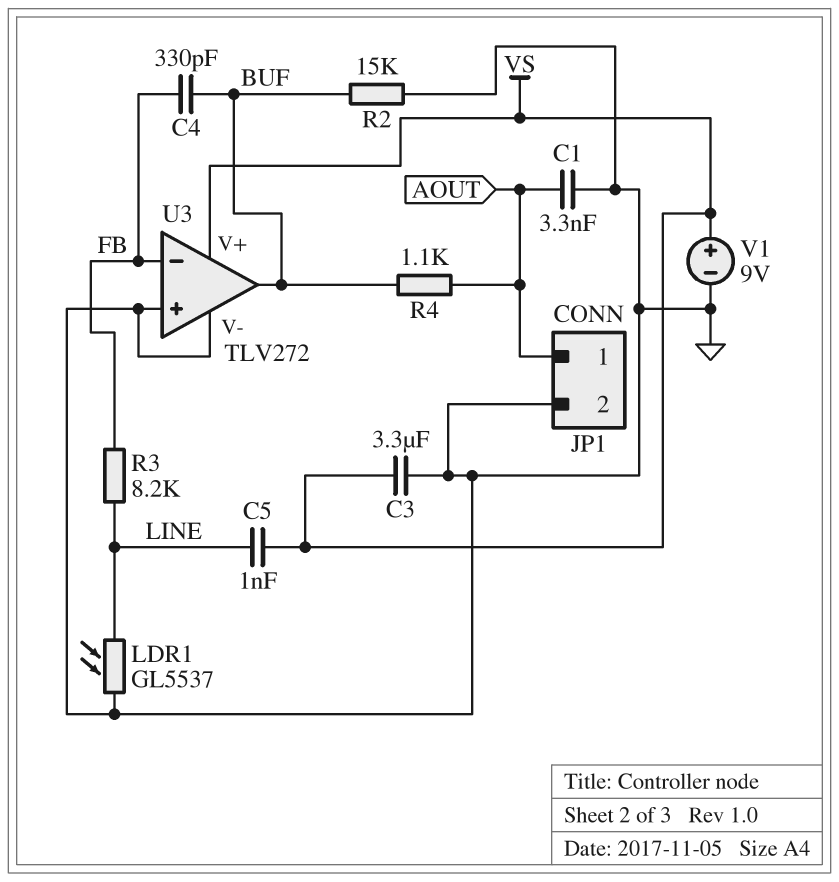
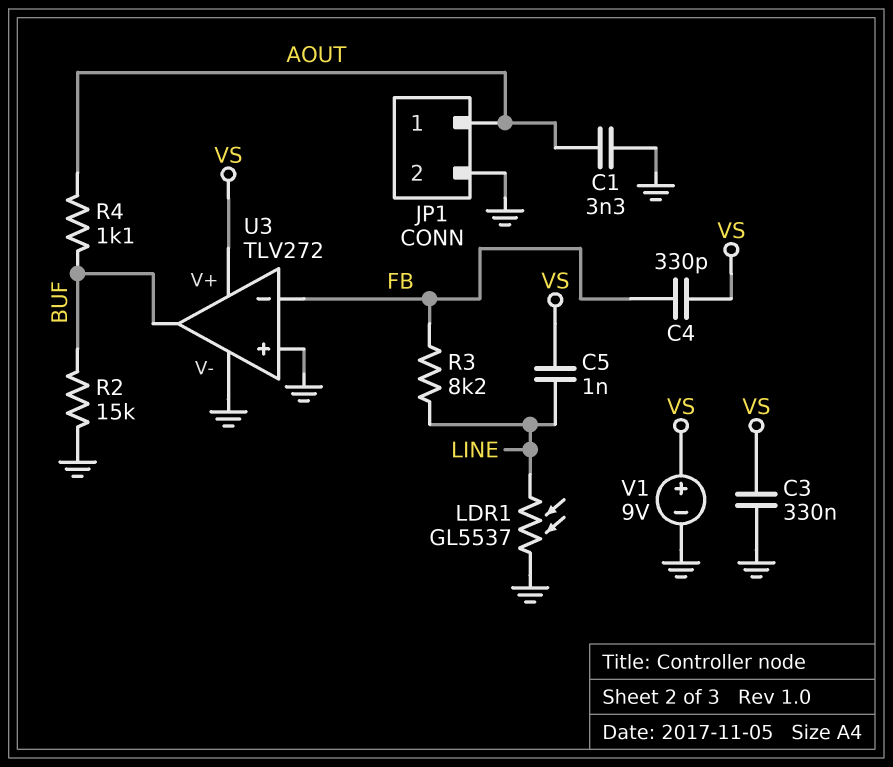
C3: 3.3uF (GND, VS) -> 330nF (GND, VS)
C4: 330pF (BUF, FB) -> 330pF (FB, VS)

